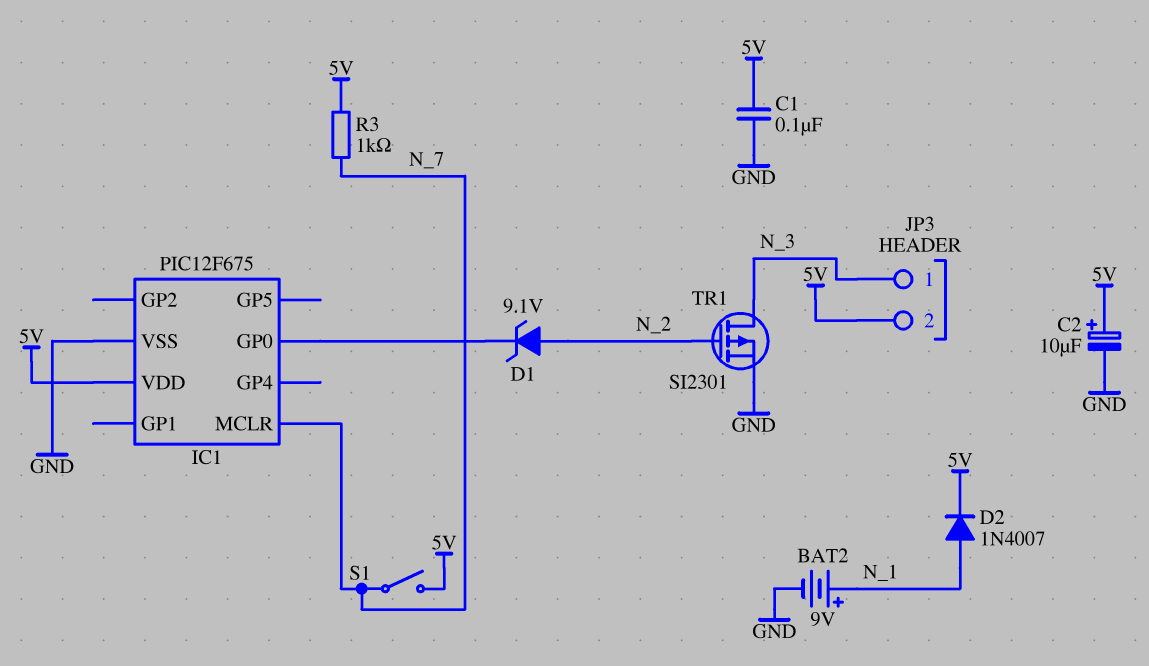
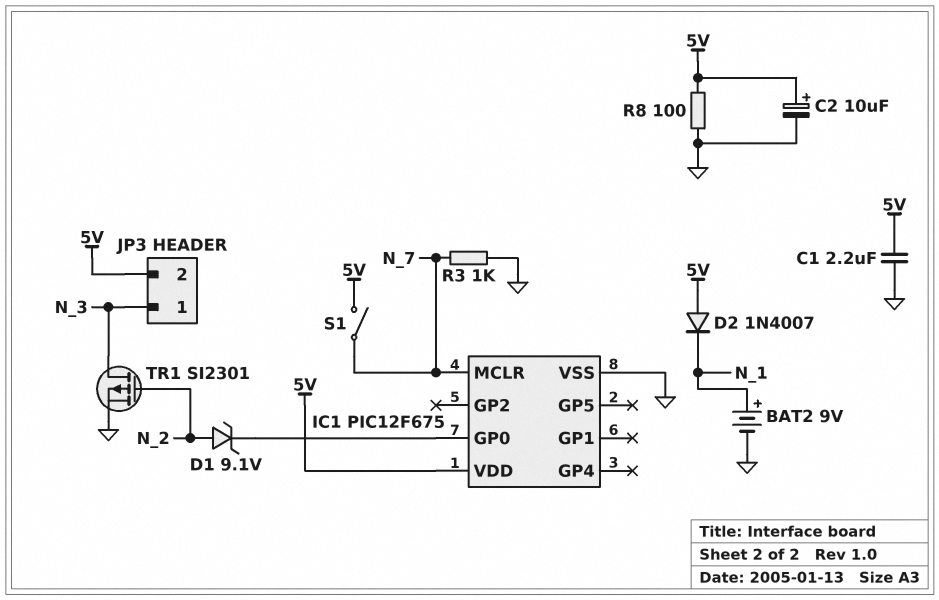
C1: 100nF (5V, GND) -> 2.2uF (5V, GND)
D2: diode 1N4007 (A N_1, K 5V) -> diode 1N4007 (A 5V, K N_1)
R3: 1k (5V, N_7) -> 1k (GND, N_7)
R8: none -> 100 (5V, GND)

